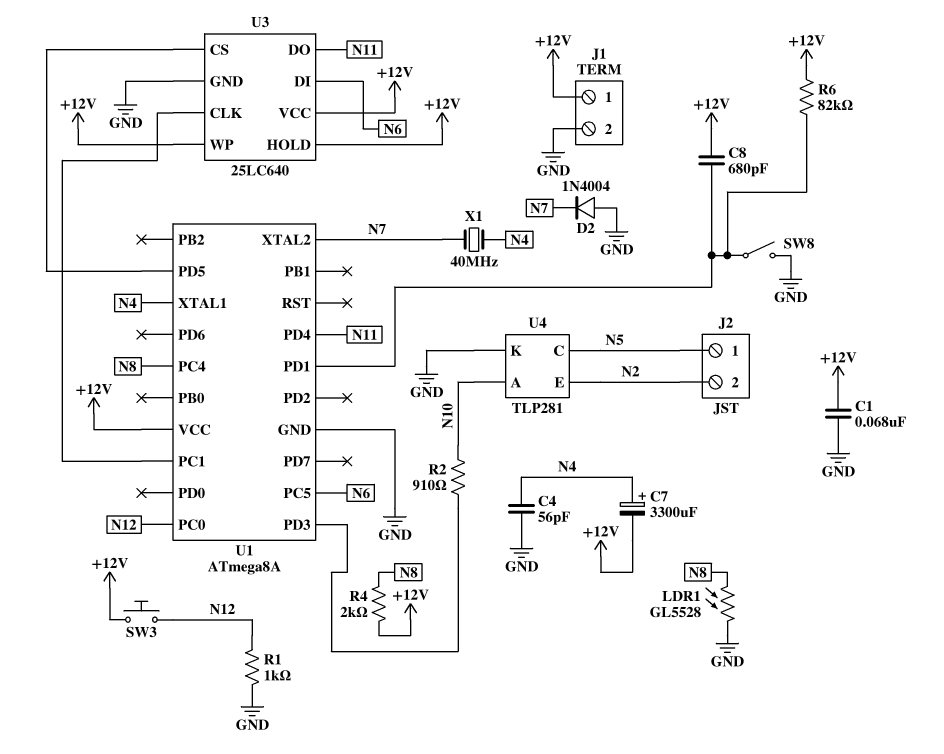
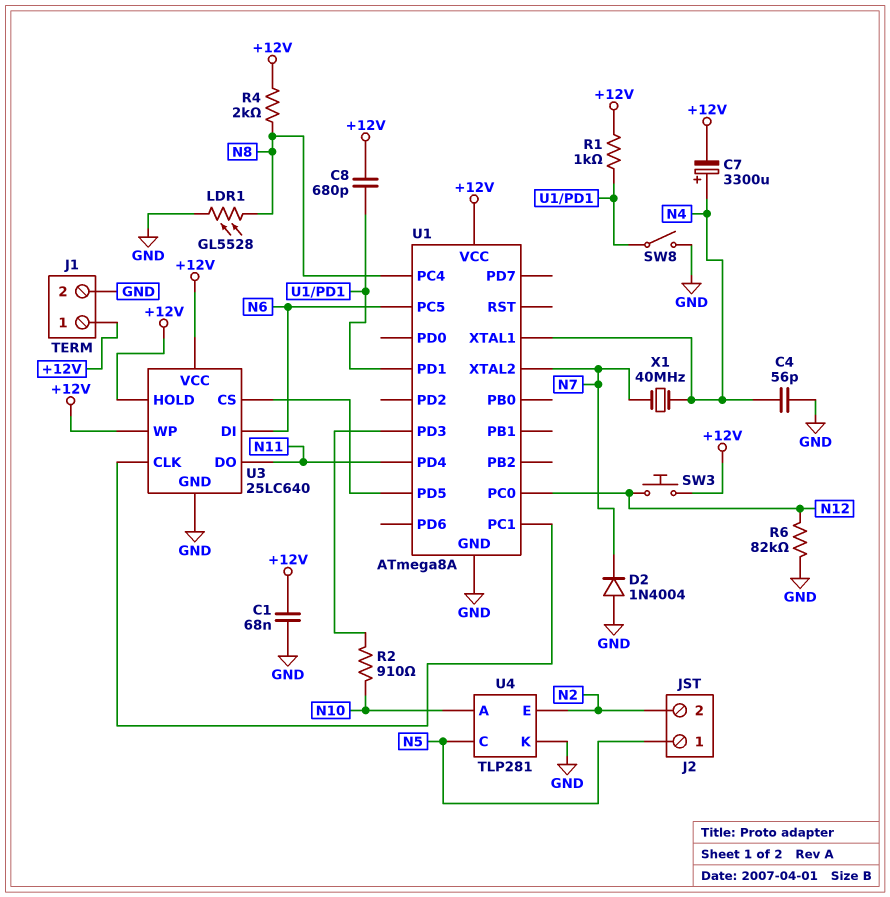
R1: 1k (GND, N12) -> 1k (+12V, U1/PD1)
R6: 82k (+12V, U1/PD1) -> 82k (GND, N12)

